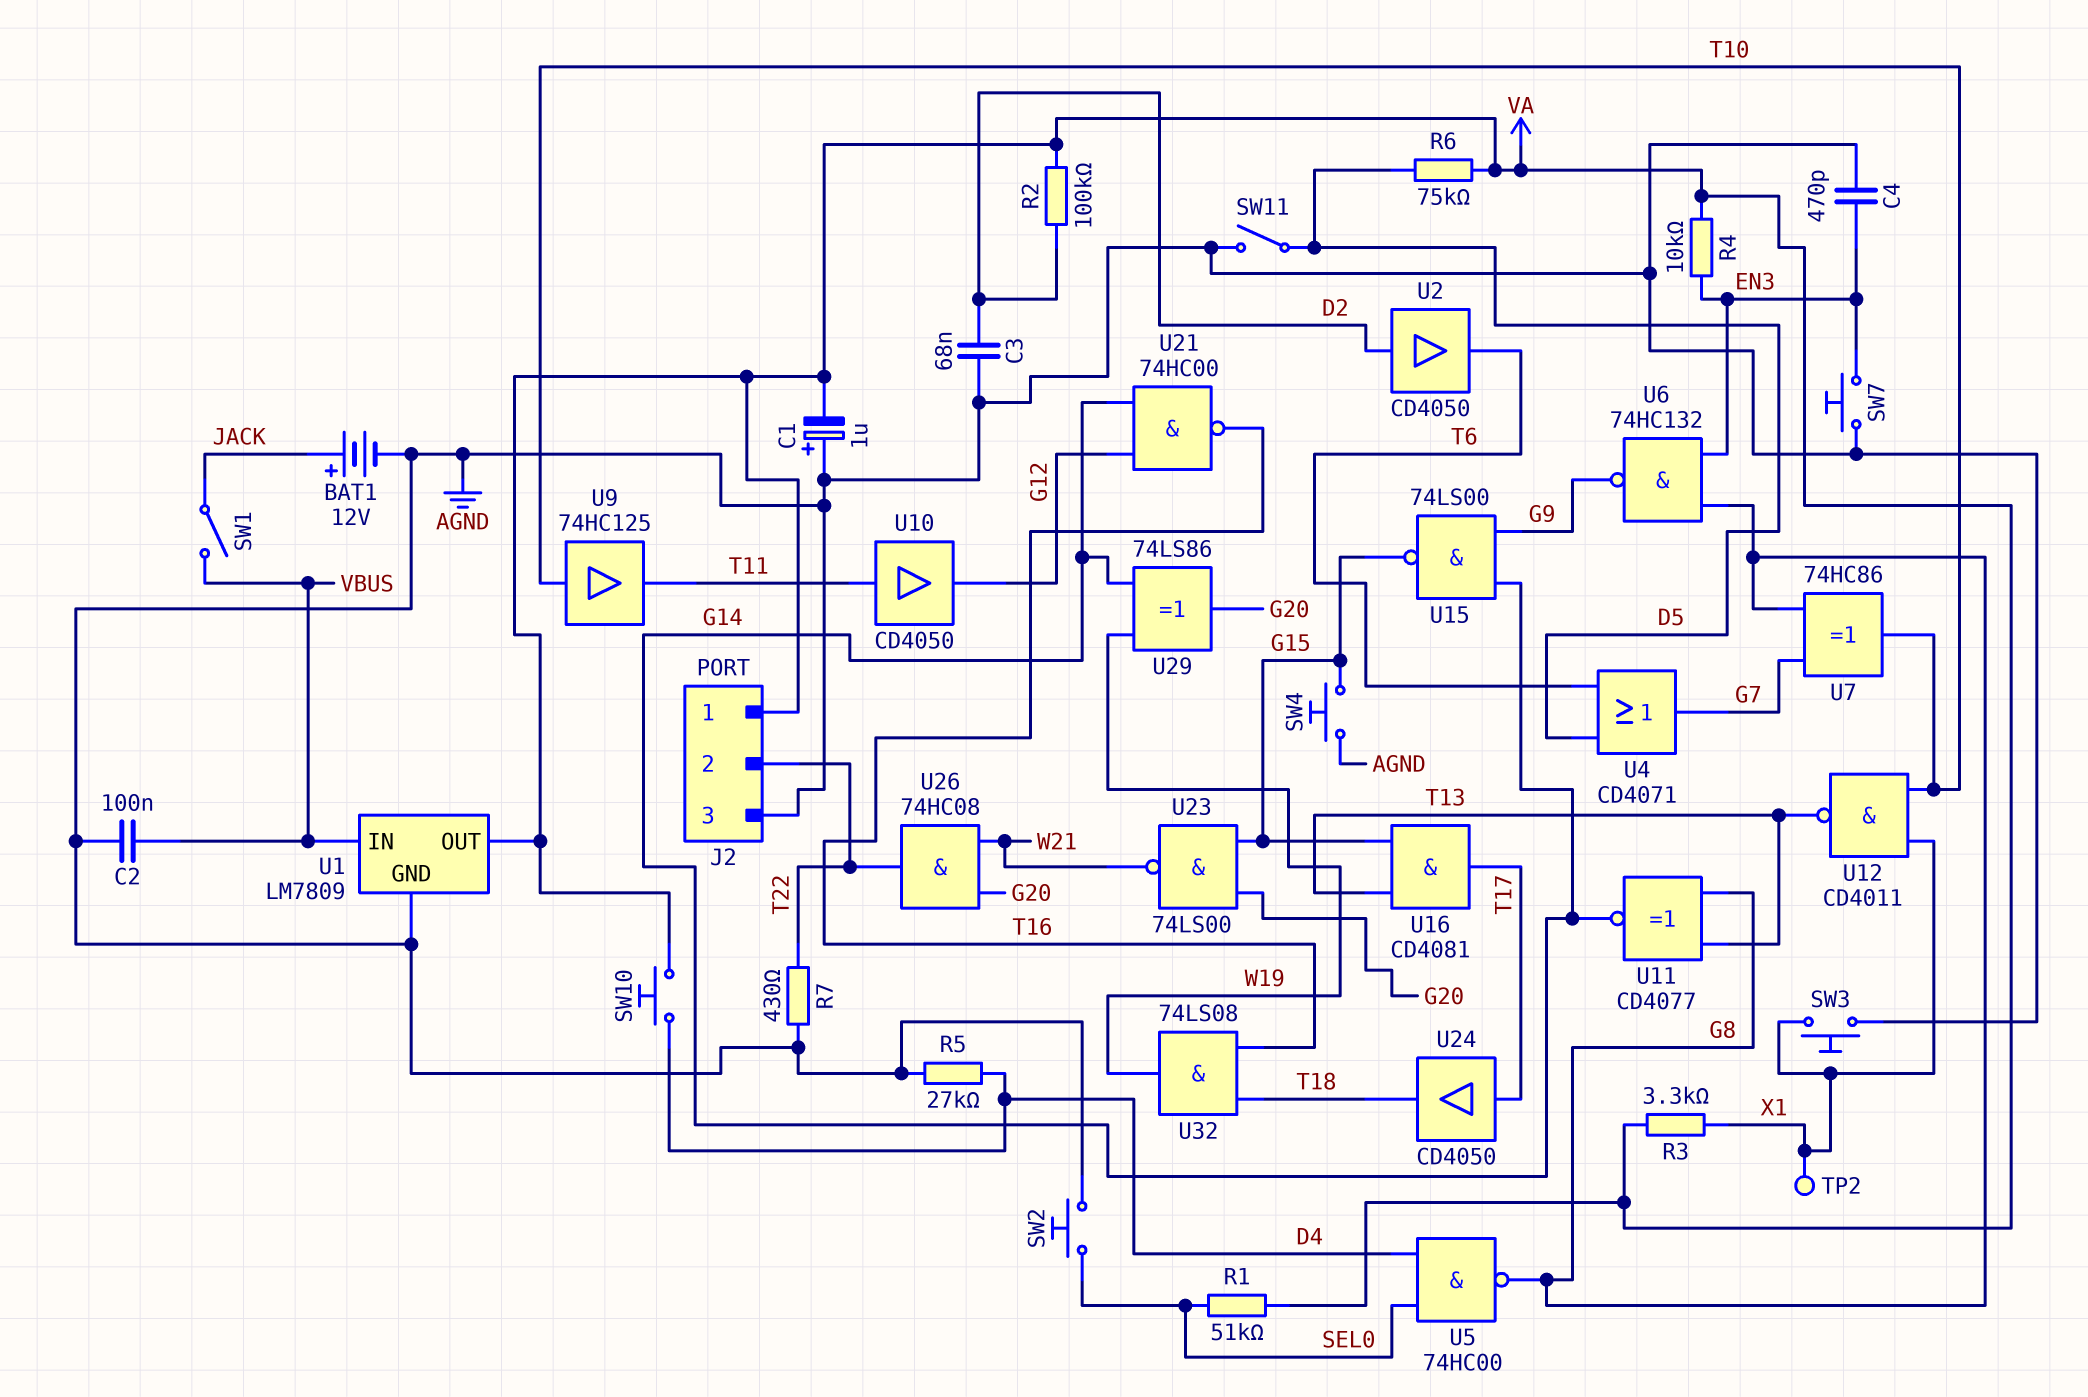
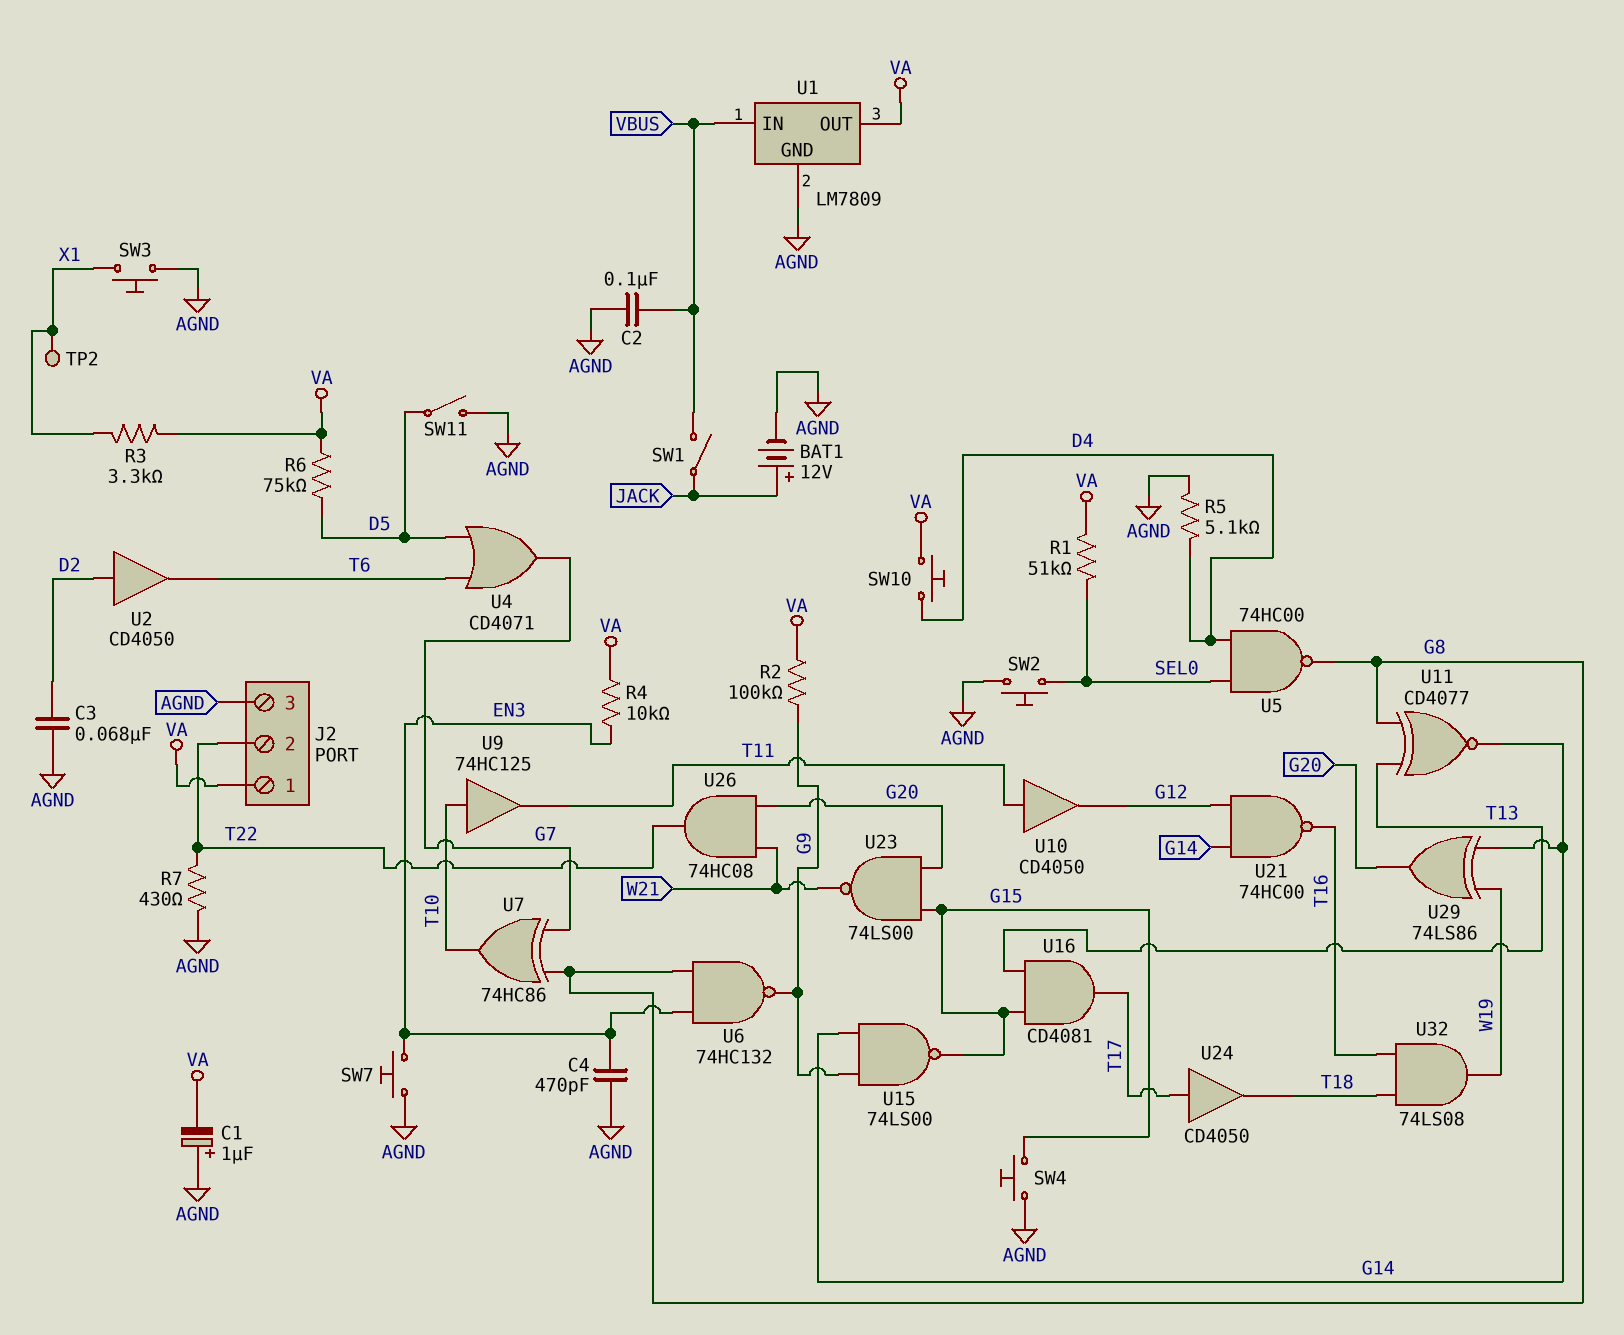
R2: 100k (D2, VA) -> 100k (G9, VA)
R5: 27k (AGND, D4) -> 5.1k (AGND, D4)
U12: NAND CD4011 (in T10, in X1, out T13) -> none

